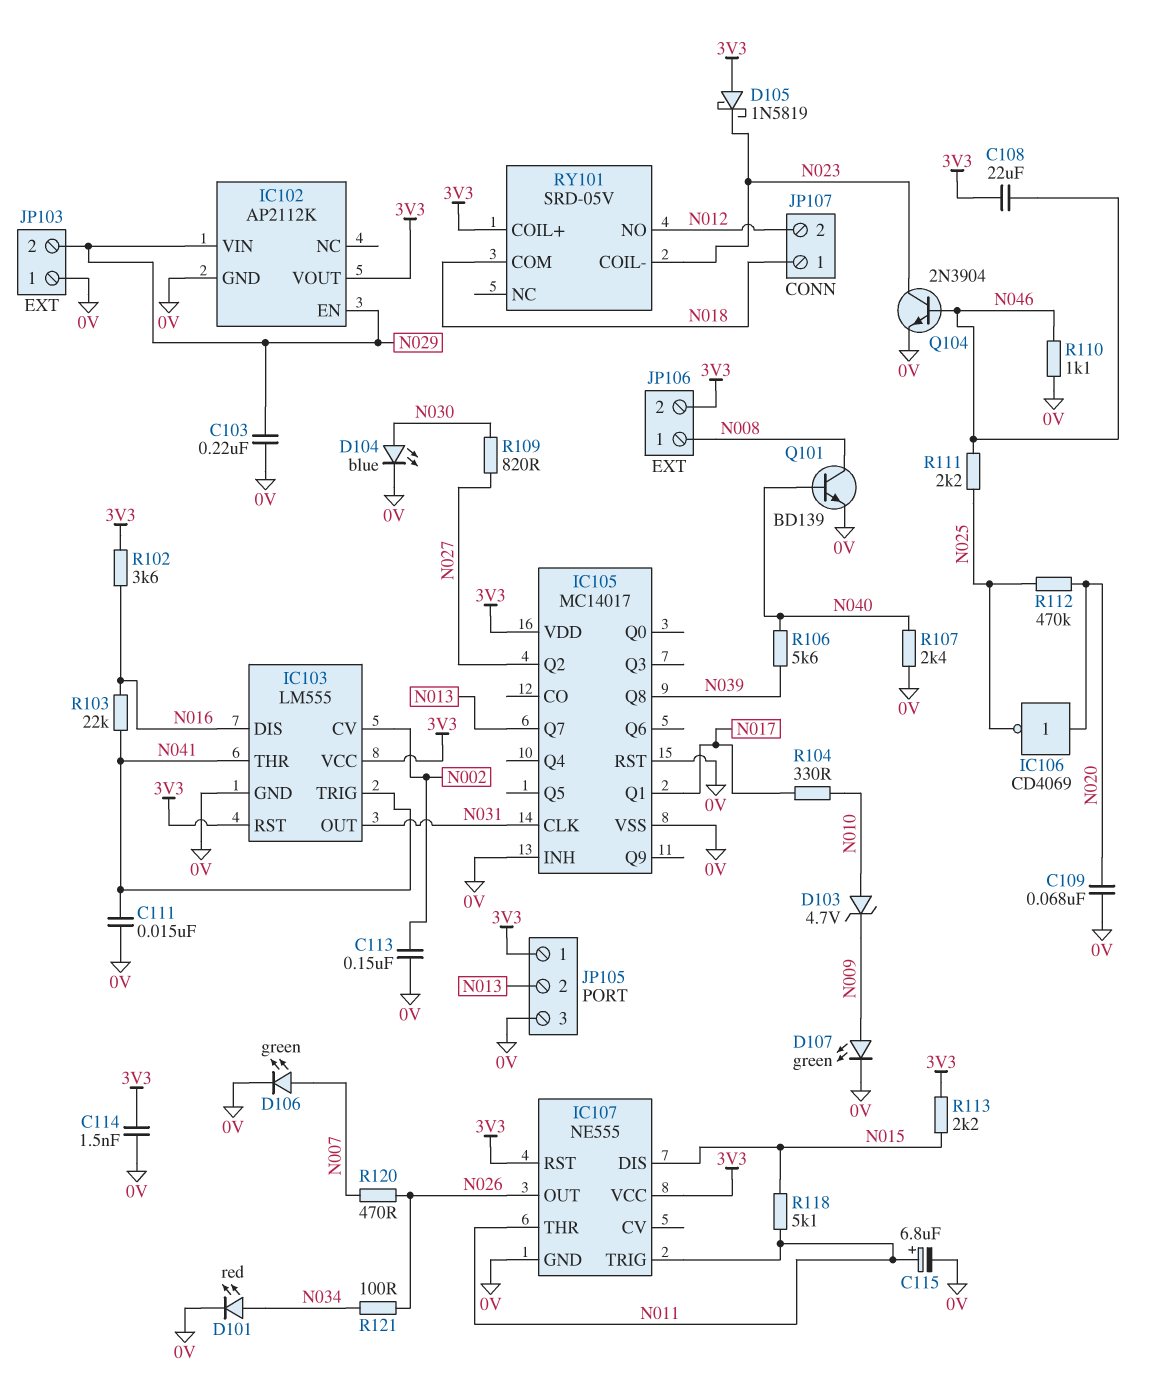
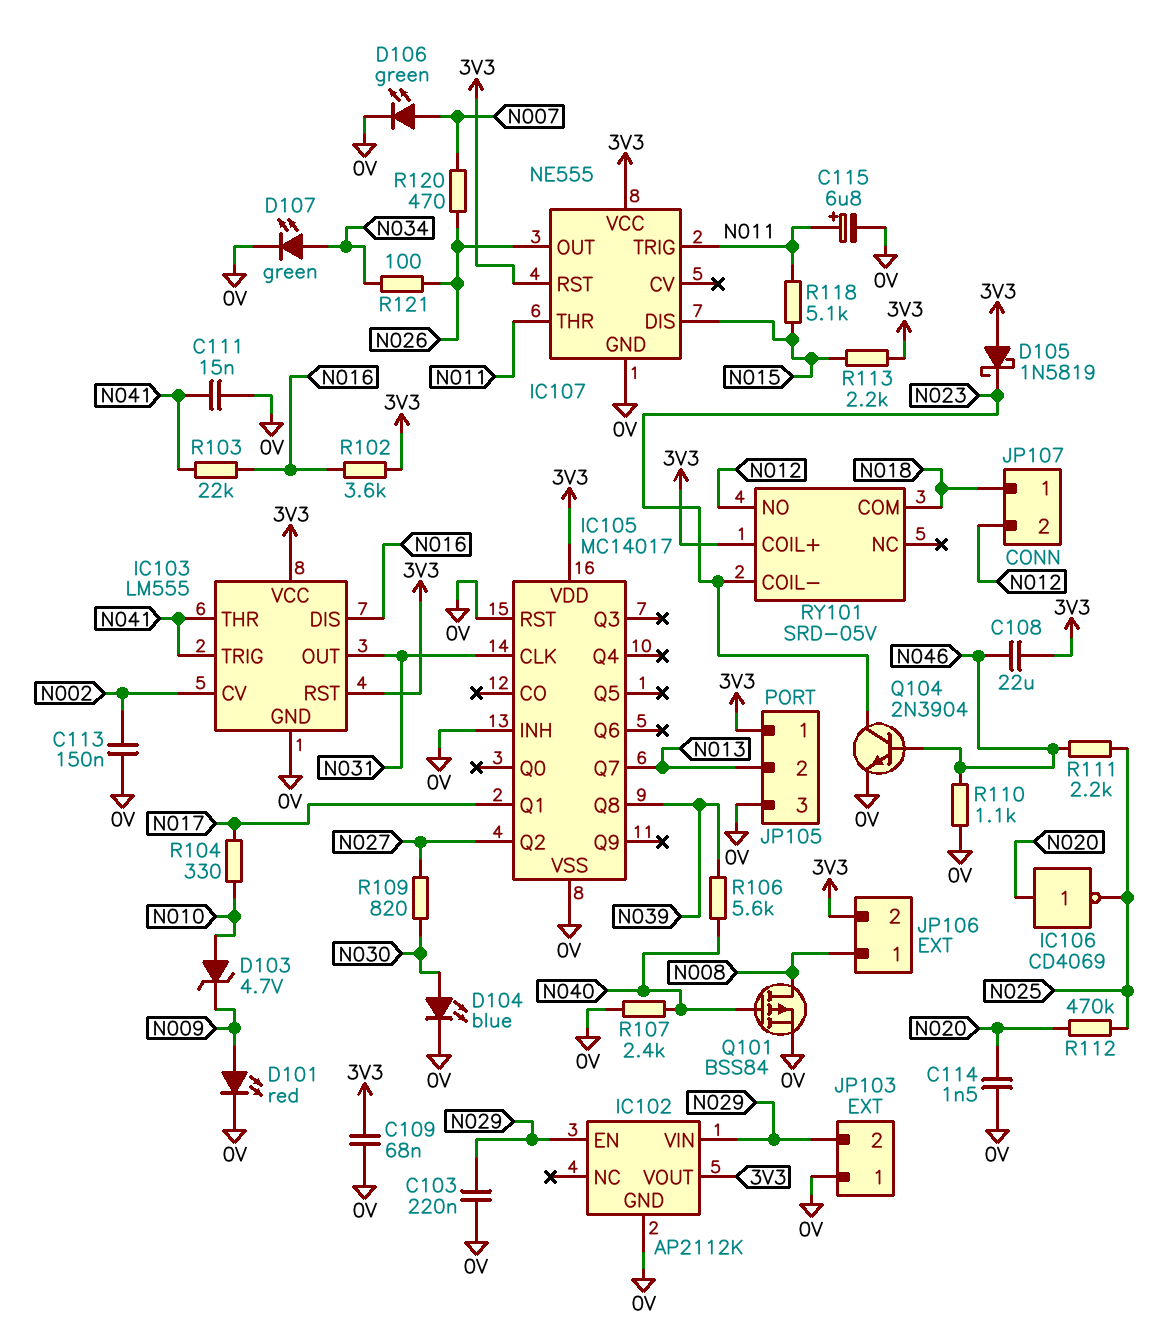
C109: 68nF (0V, N020) -> 68nF (0V, 3V3)
C114: 1.5nF (0V, 3V3) -> 1.5nF (0V, N020)
D101: LED red (A N034, K 0V) -> LED red (A N009, K 0V)
D107: LED green (A N009, K 0V) -> LED green (A N034, K 0V)
Q101: NPN BD139 (B N040, C N008, E 0V) -> PMOS BSS84 (G N040, D N008, S 0V)

